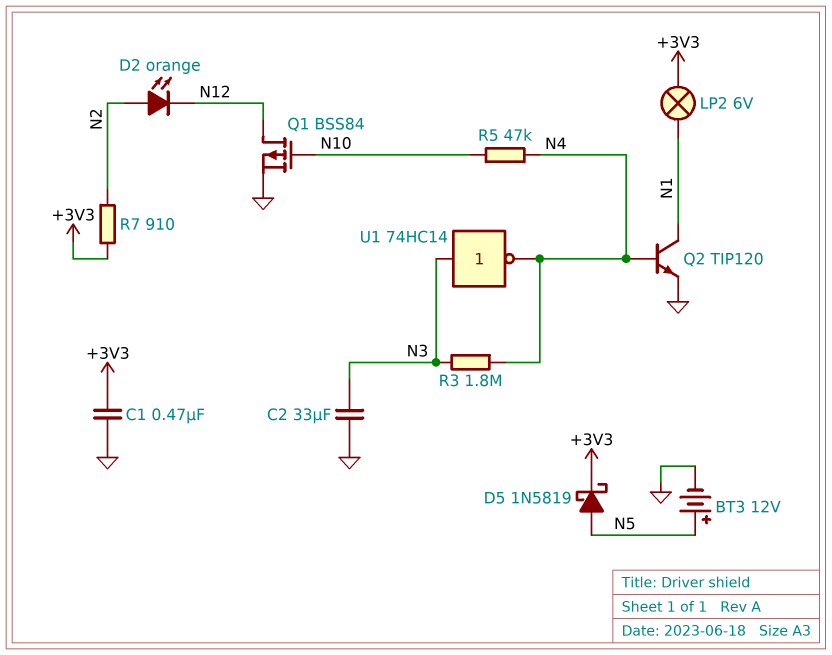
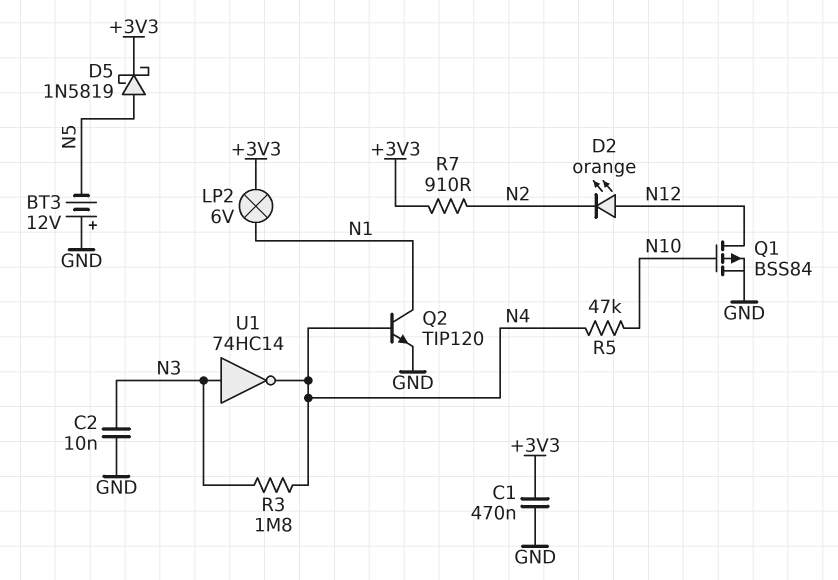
BT3: 12V (plus N5, minus GND) -> 12V (plus GND, minus N5)
C2: 33uF (GND, N3) -> 10nF (GND, N3)
D2: LED orange (A N2, K N12) -> LED orange (A N12, K N2)

